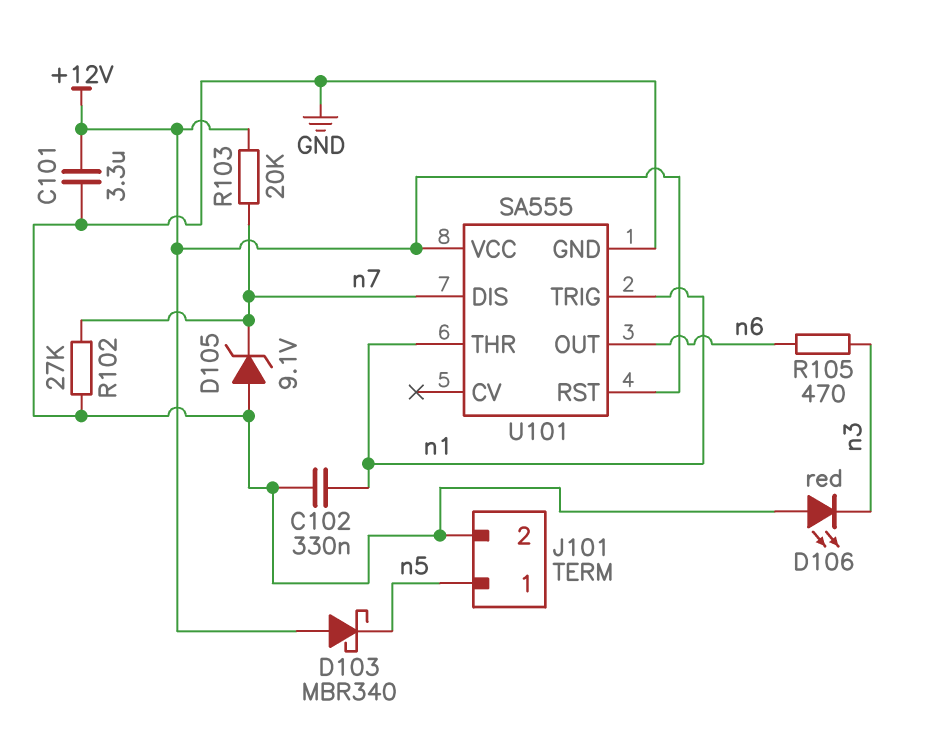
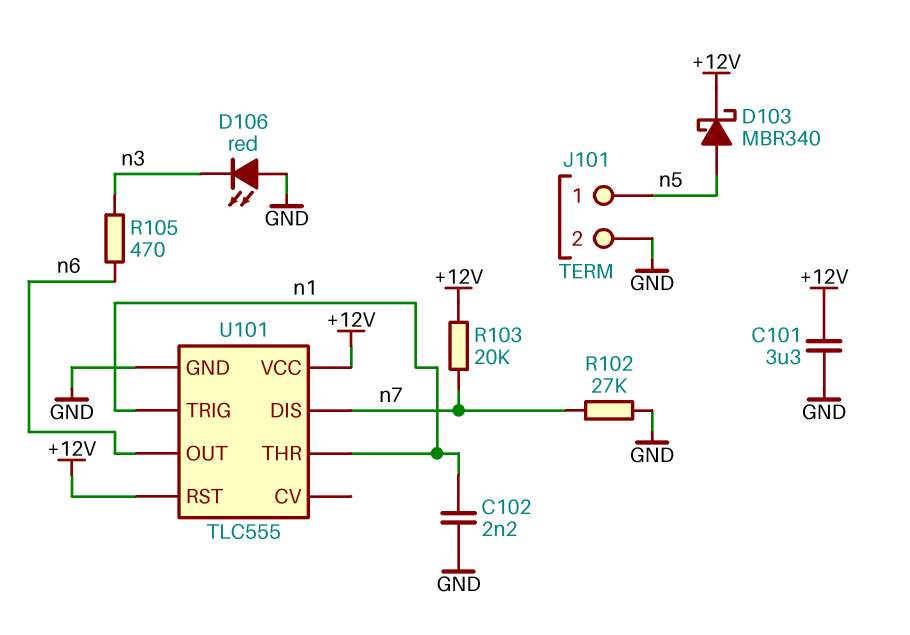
C102: 330nF (GND, n1) -> 2.2nF (GND, n1)
D103: schottky MBR340 (A +12V, K n5) -> schottky MBR340 (A n5, K +12V)
D105: zener 9.1V (A GND, K n7) -> none
U101: SA555 -> TLC555

